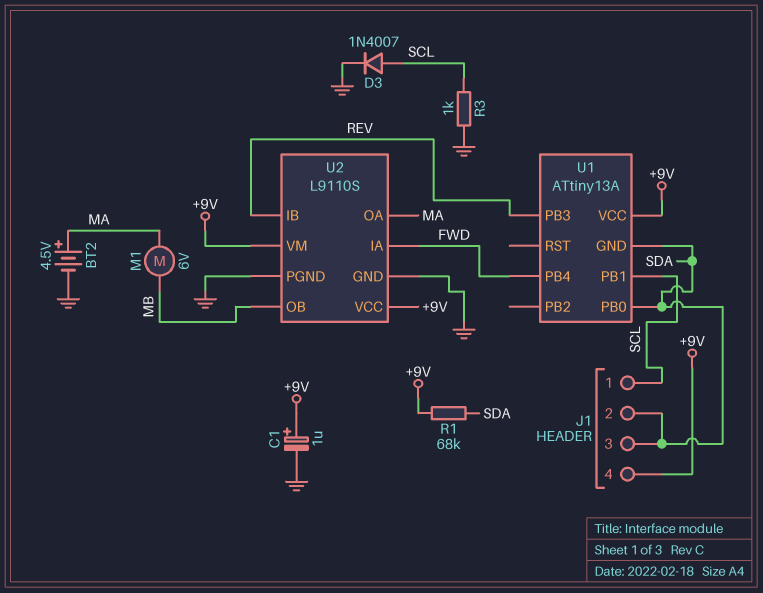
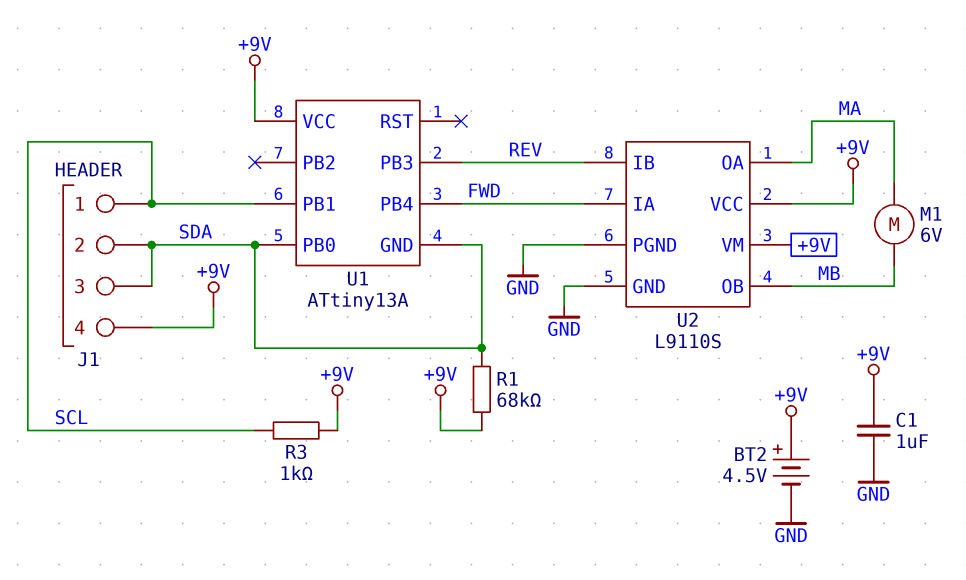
BT2: 4.5V (plus MA, minus GND) -> 4.5V (plus +9V, minus GND)
C1: 1uF (plus +9V, minus GND) -> 1uF (+9V, GND)
D3: diode 1N4007 (A SCL, K GND) -> none
R3: 1k (GND, SCL) -> 1k (+9V, SCL)

